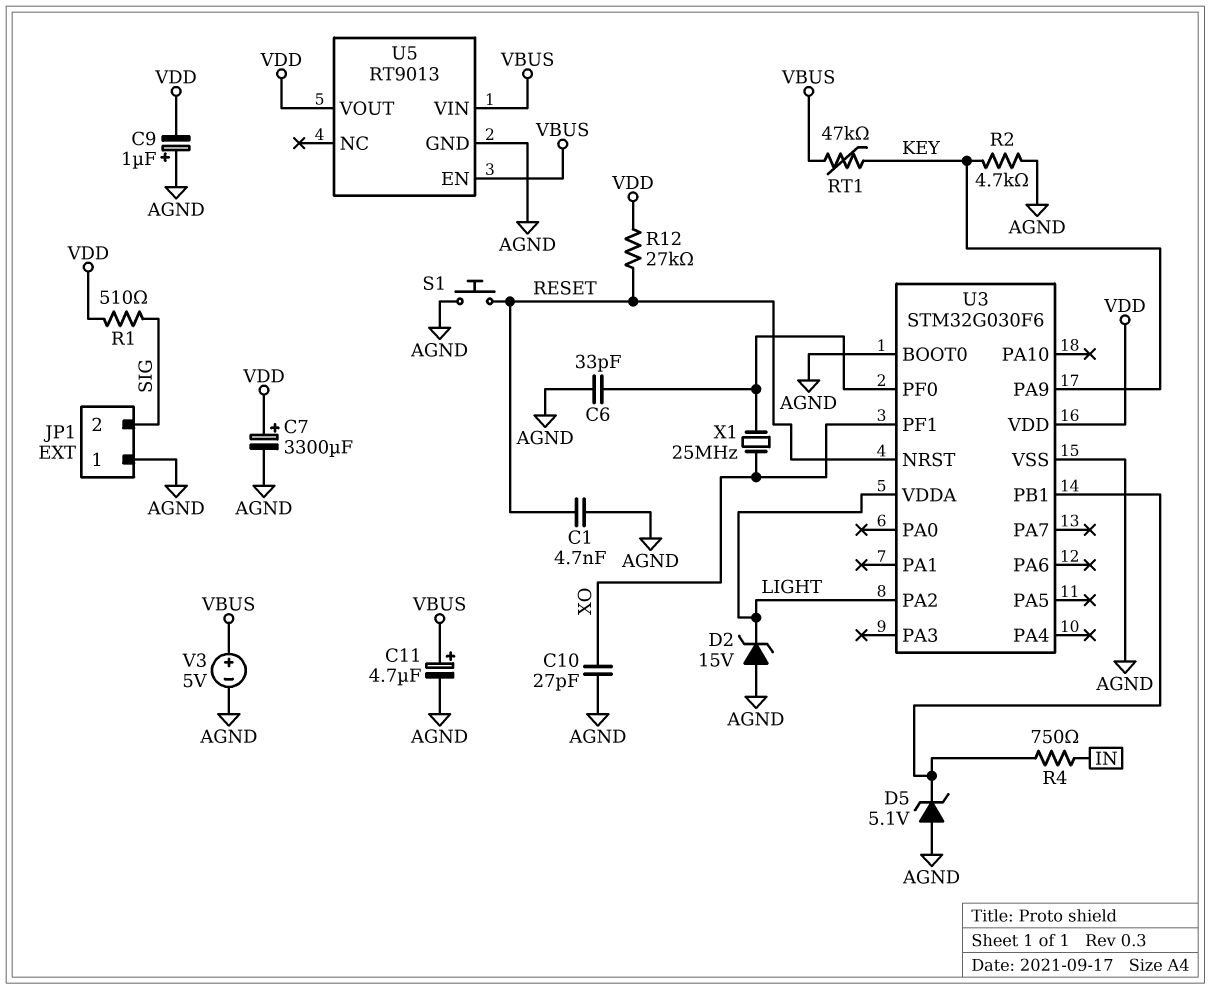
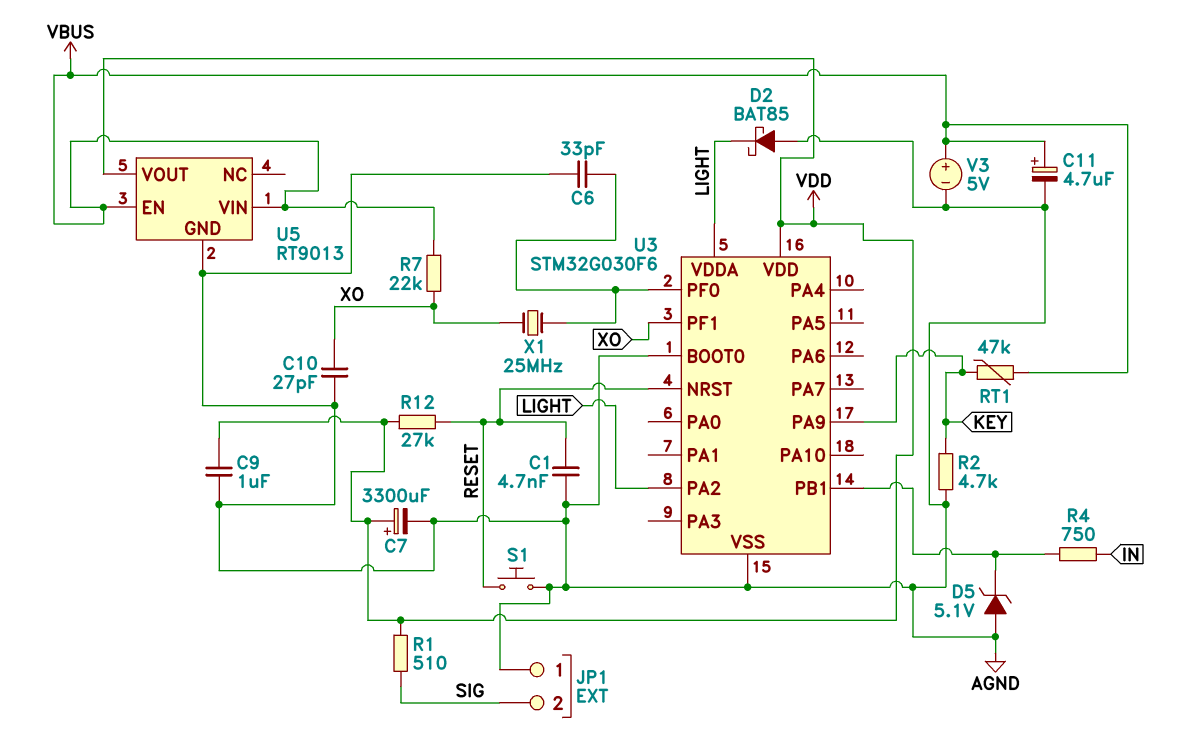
C9: 1uF (plus AGND, minus VDD) -> 1uF (AGND, VDD)
D2: zener 15V (A AGND, K LIGHT) -> schottky BAT85 (A AGND, K LIGHT)
R7: none -> 22k (VBUS, XO)

